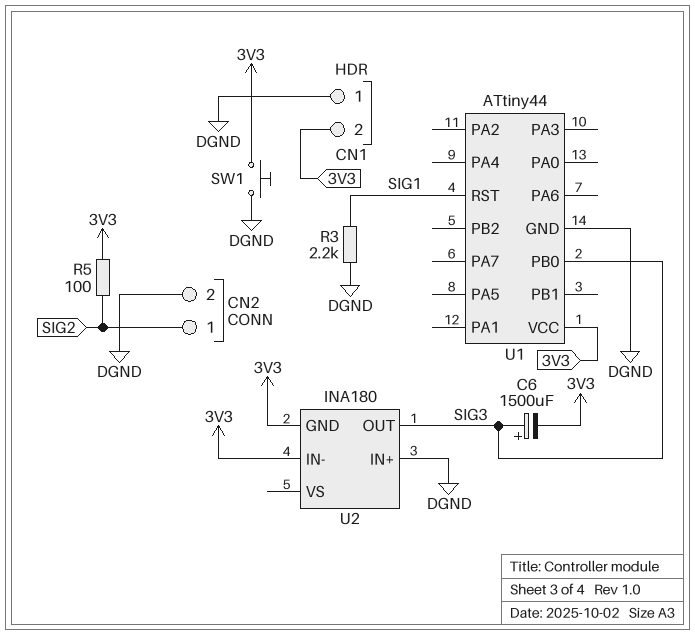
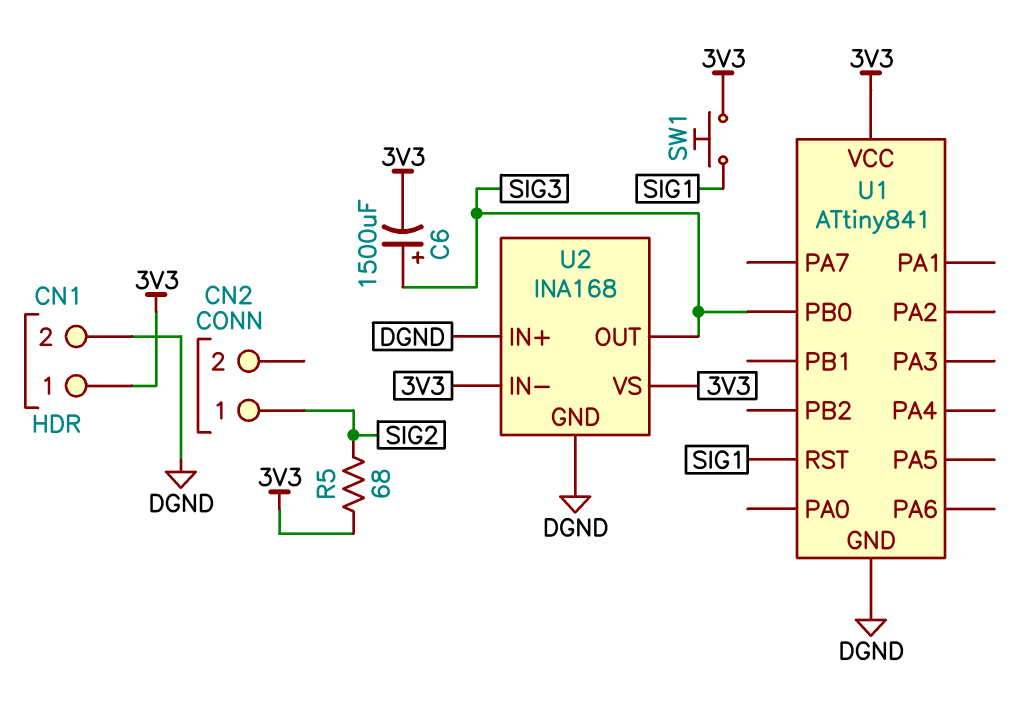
CN1 pin 1: DGND -> 3V3
CN1 pin 2: 3V3 -> DGND
CN2 pin 2: DGND -> none
R3: 2.2k (DGND, SIG1) -> none
R5: 100 (3V3, SIG2) -> 68 (3V3, SIG2)
SW1: button (3V3, DGND) -> button (3V3, SIG1)
U1: ATtiny44 -> ATtiny841
U2: INA180 -> INA168
U2 pin GND: 3V3 -> DGND
U2 pin VS: none -> 3V3

